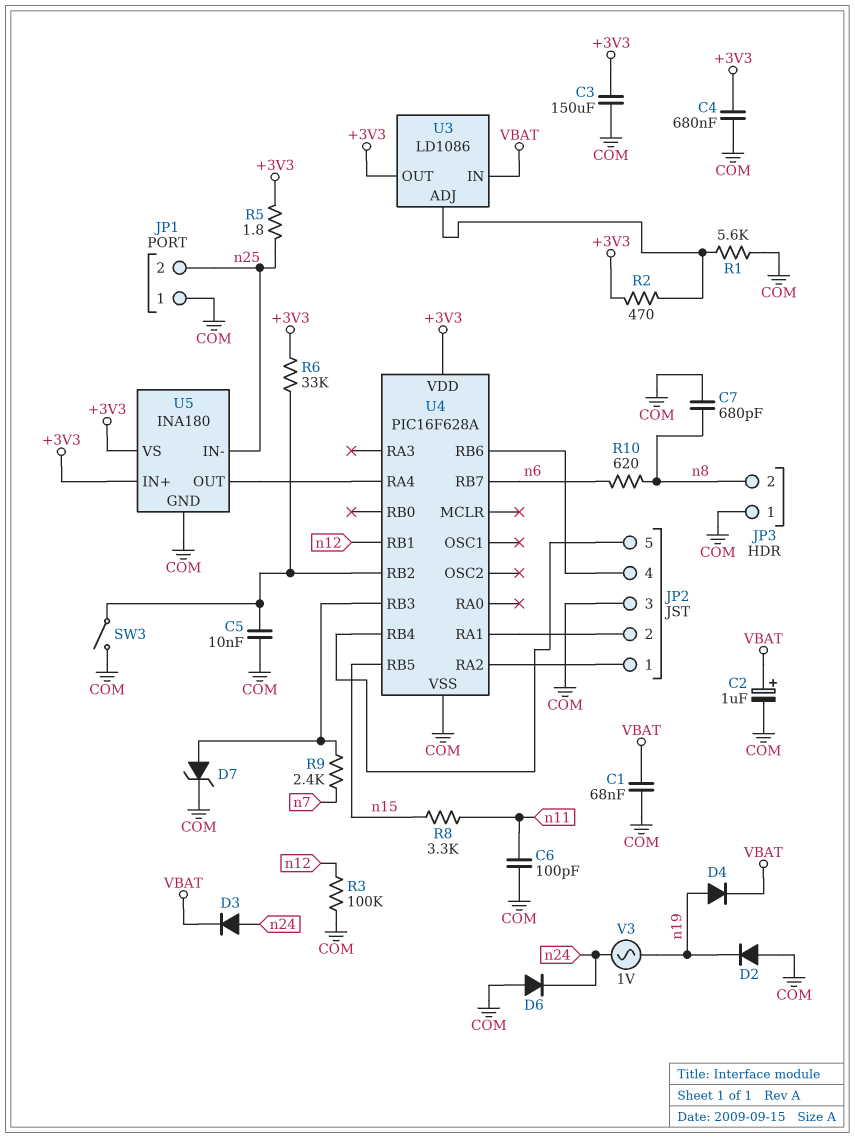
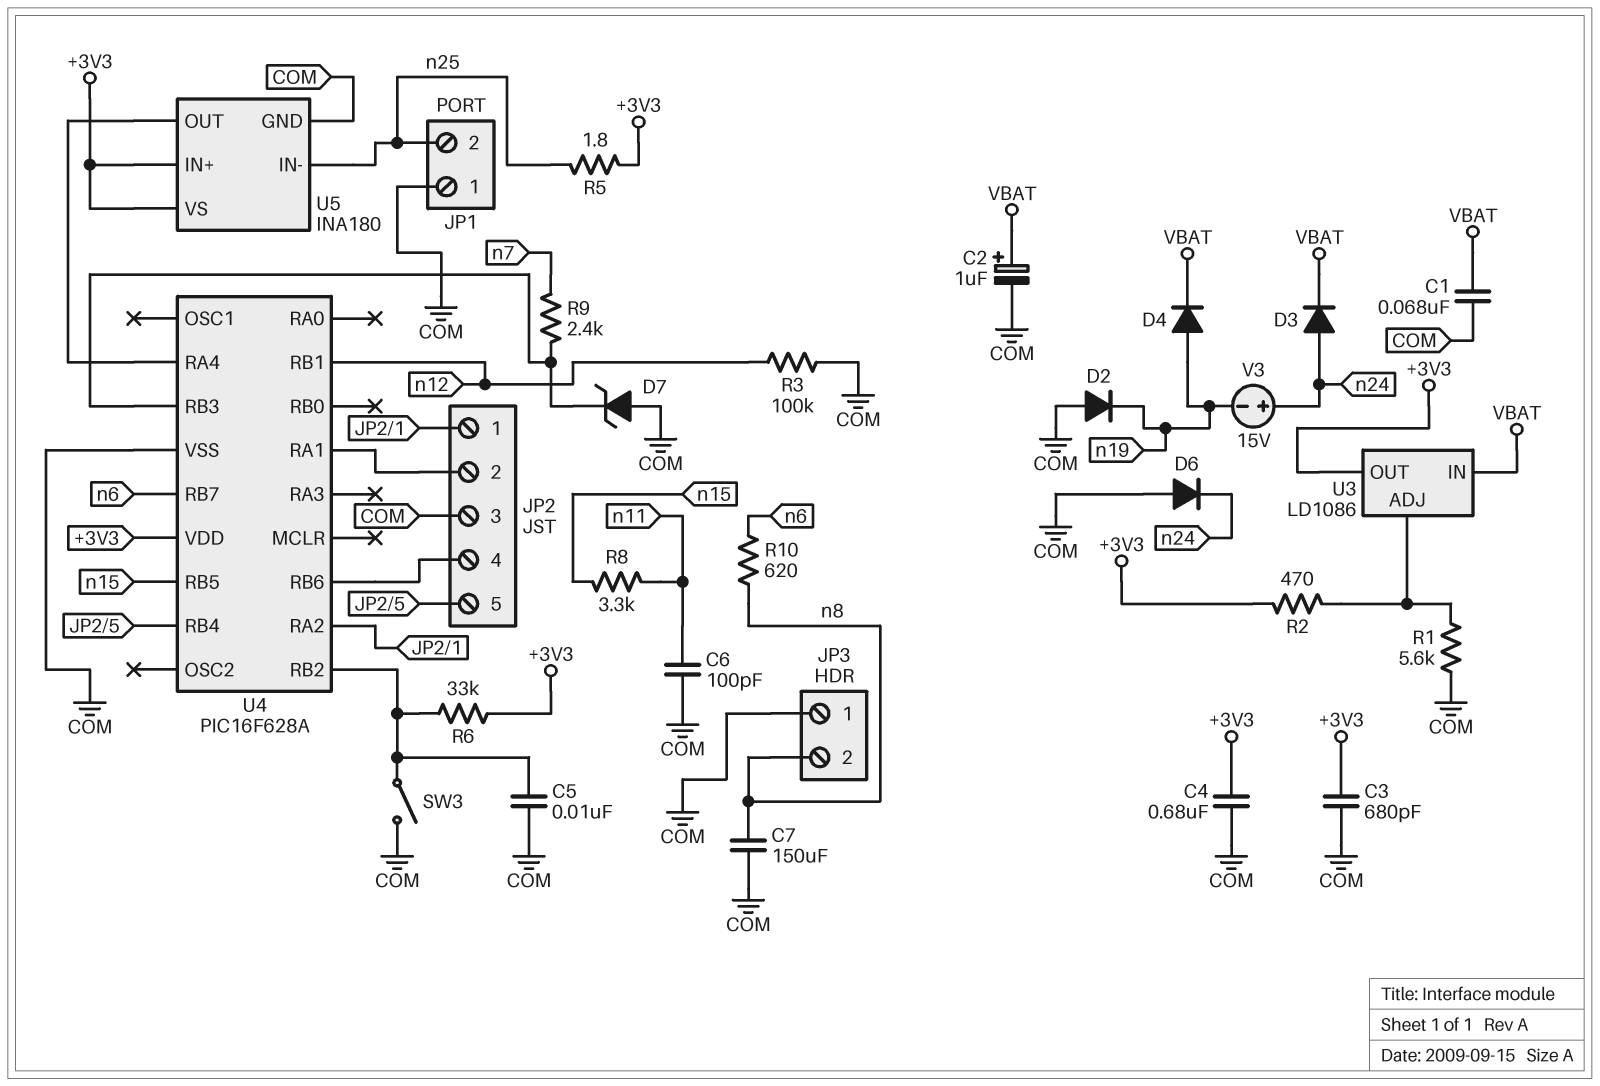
C3: 150uF (+3V3, COM) -> 680pF (+3V3, COM)
C7: 680pF (COM, n8) -> 150uF (COM, n8)
D7: zener (A U4/RB3, K COM) -> zener (A COM, K U4/RB3)
V3: AC 1V (n19, n24) -> 15V (plus n24, minus n19)

